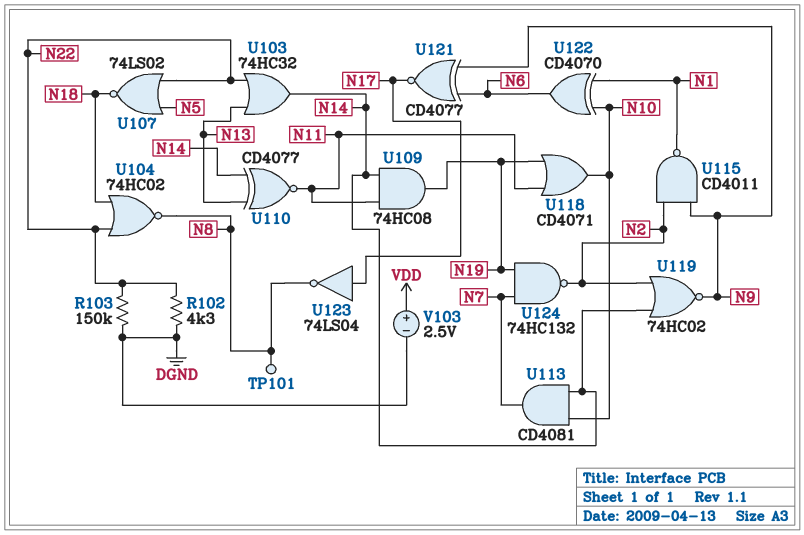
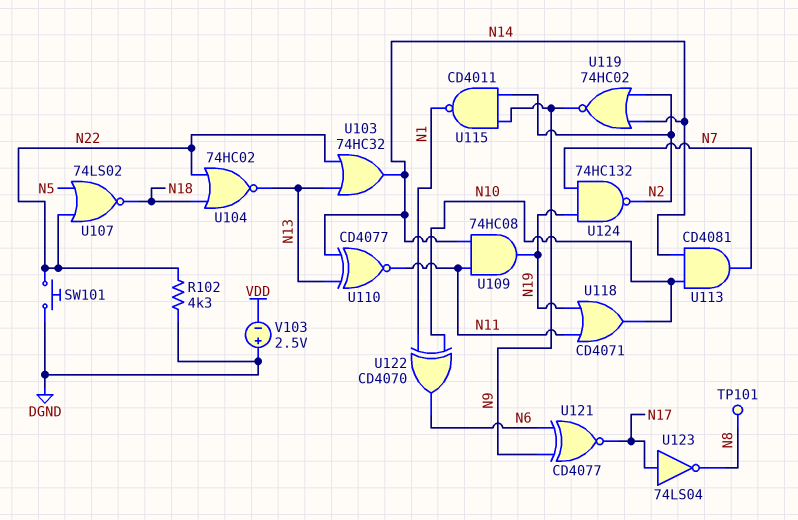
R103: 150k (DGND, N22) -> none
SW101: none -> button (DGND, N22)
U104: NOR 74HC02 (in N18, in N22, out N8) -> NOR 74HC02 (in N18, in N22, out N13)
V103: 2.5V (plus VDD, minus DGND) -> 2.5V (plus DGND, minus VDD)

